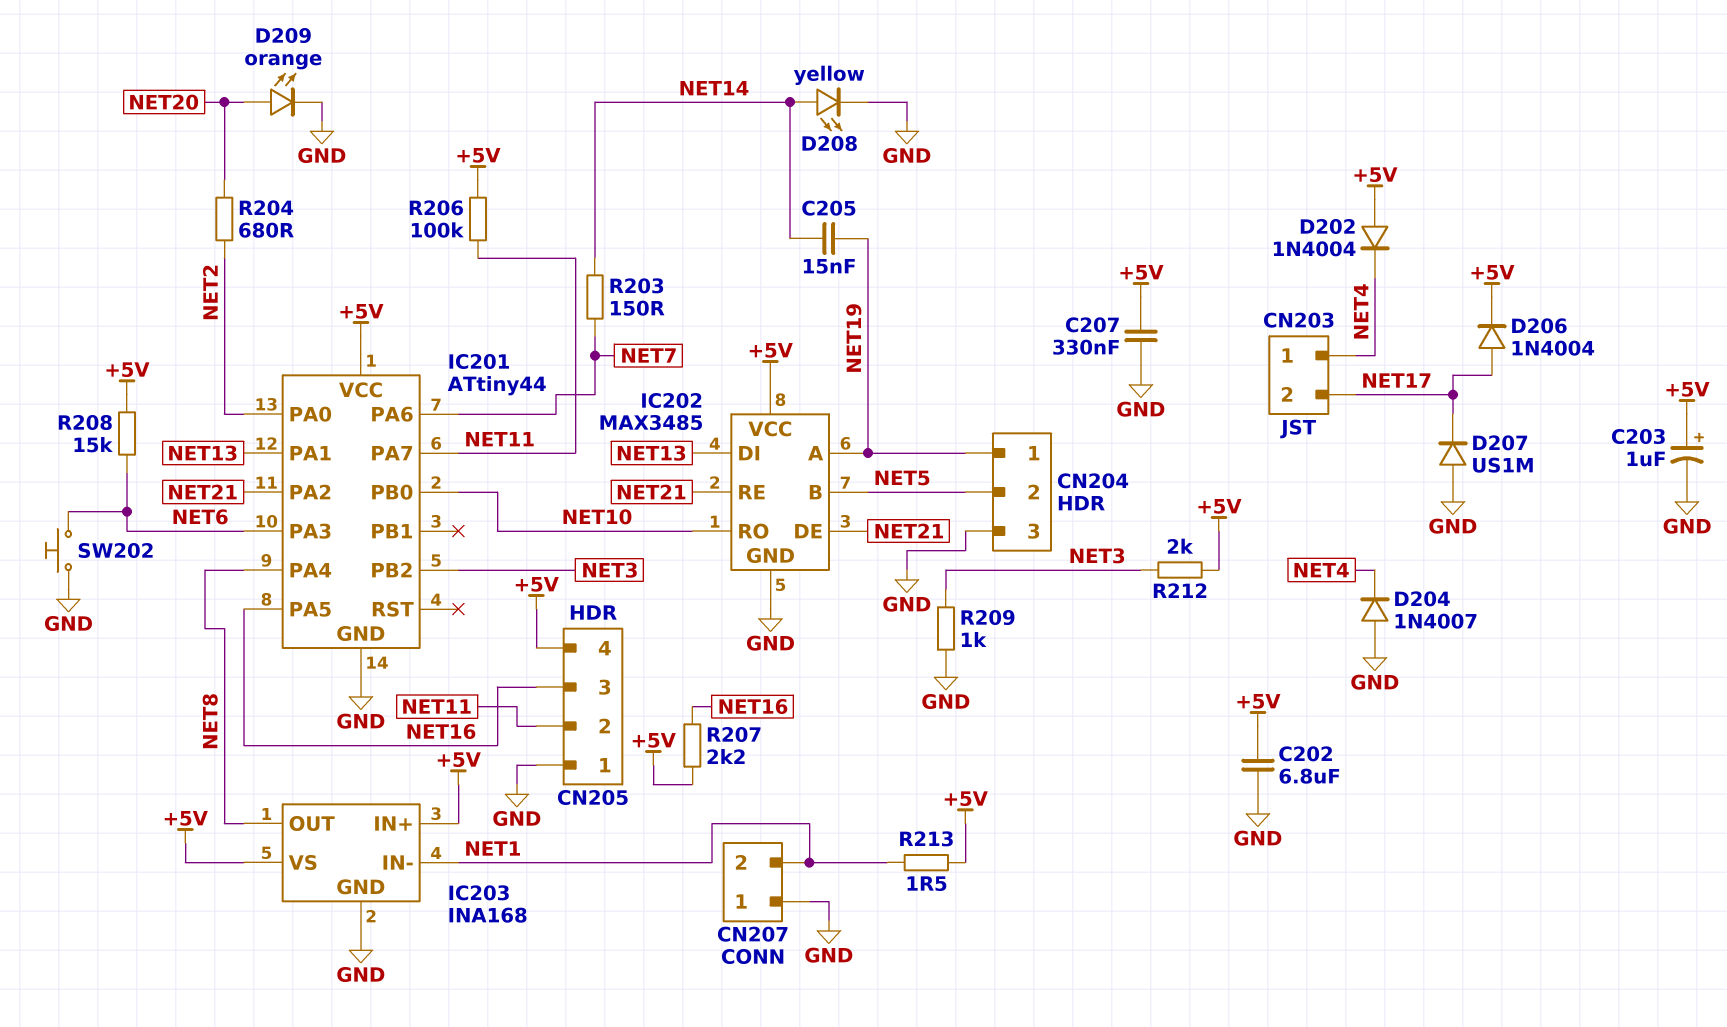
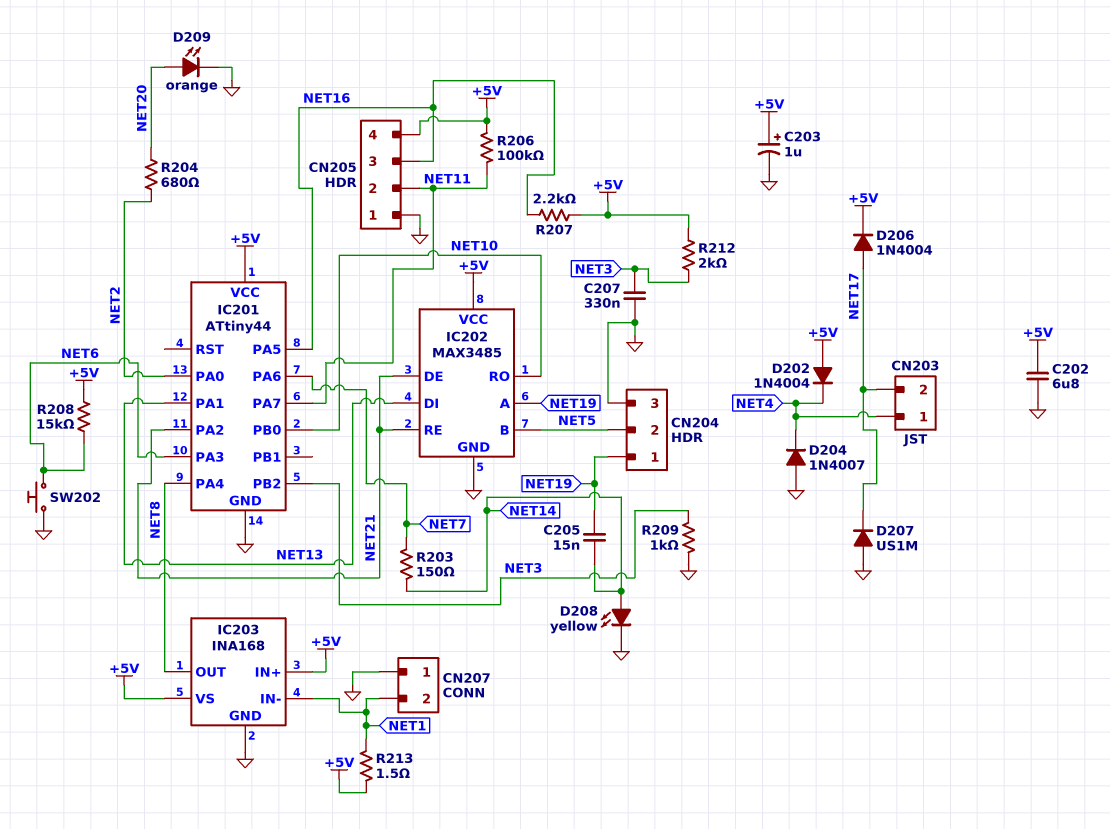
C207: 330nF (+5V, GND) -> 330nF (GND, NET3)

